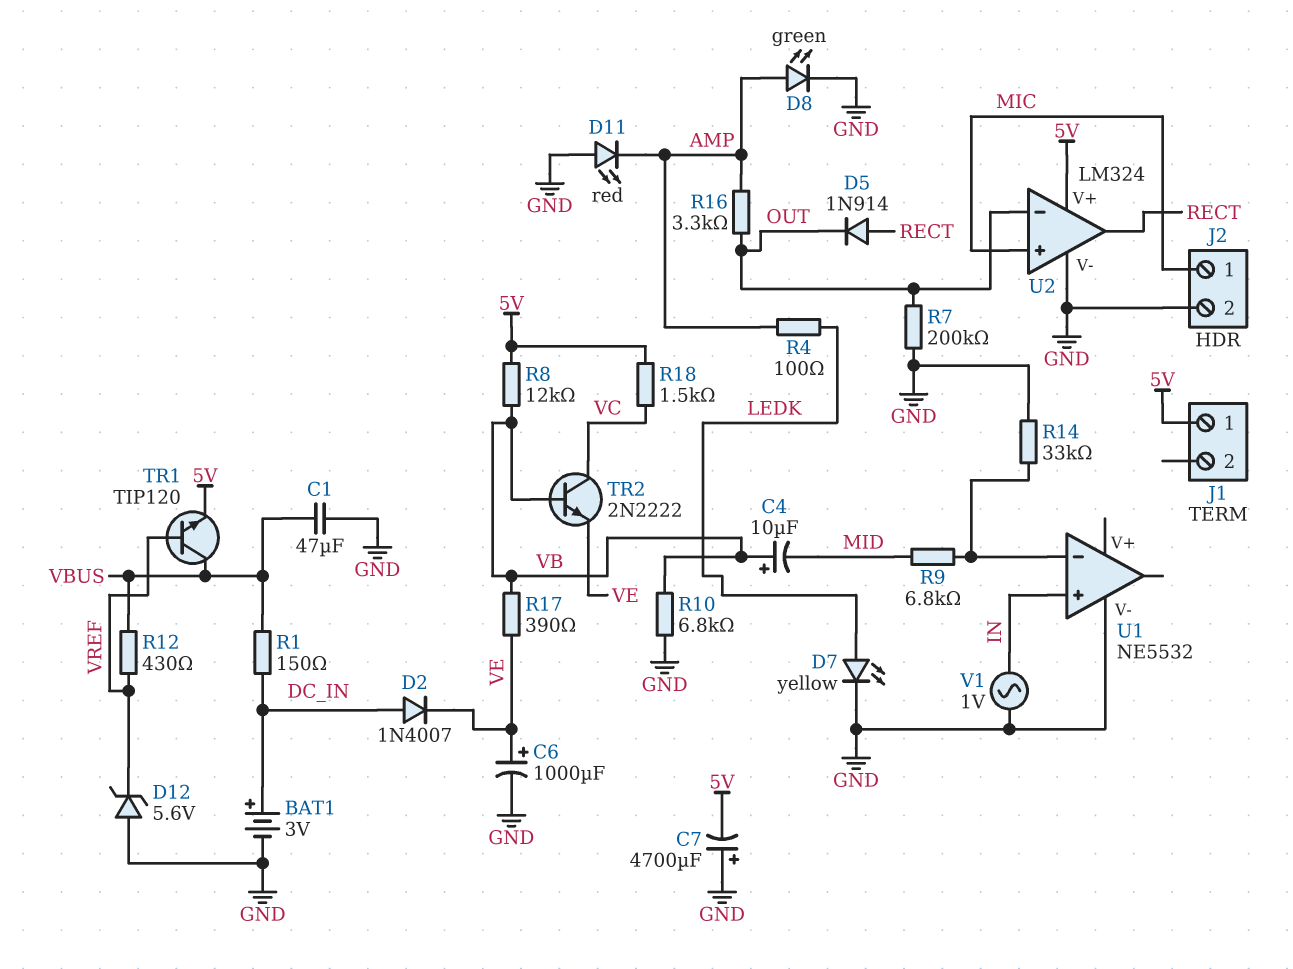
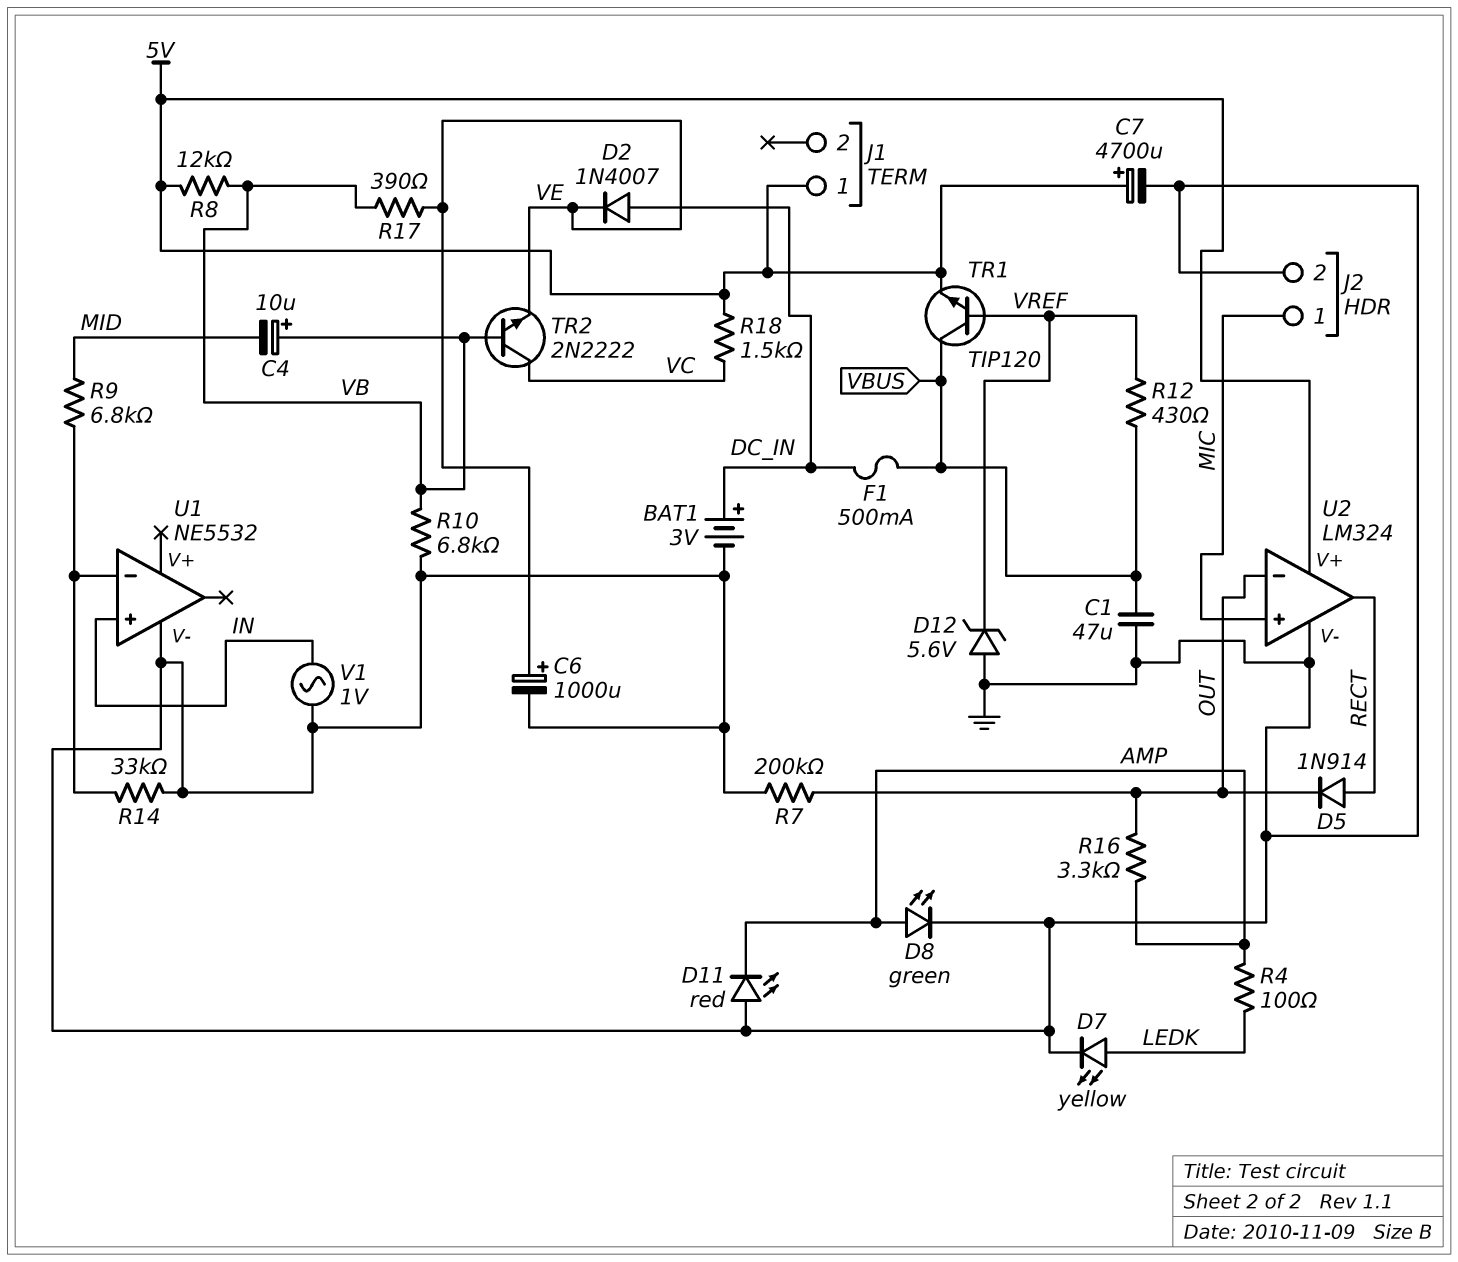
C7: 4700uF (plus GND, minus 5V) -> 4700uF (plus 5V, minus GND)
F1: none -> 500mA (DC_IN, VBUS)
R1: 150 (DC_IN, VBUS) -> none

